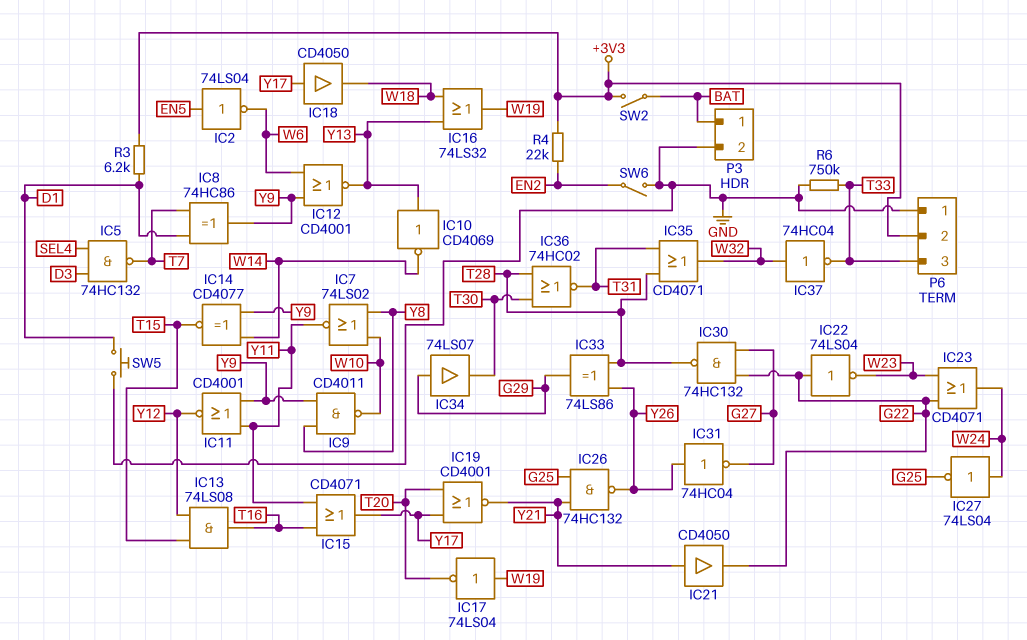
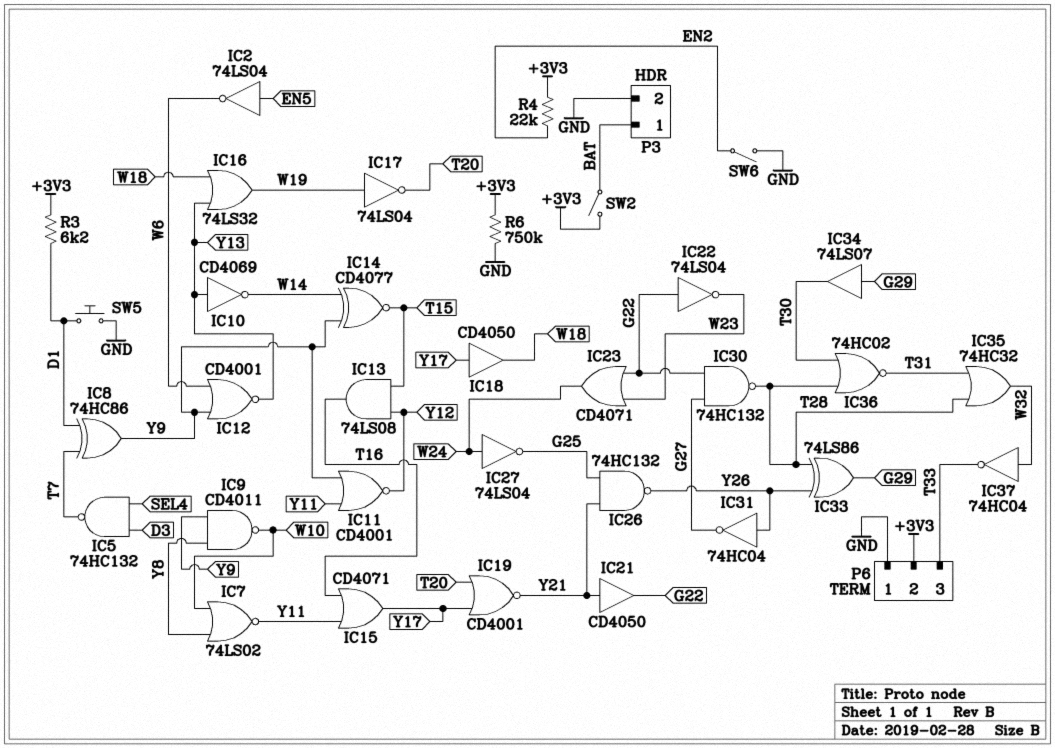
IC35: OR CD4071 (in T28, in T31, out W32) -> OR 74HC32 (in T28, in T31, out W32)
R6: 750k (GND, T33) -> 750k (+3V3, GND)

